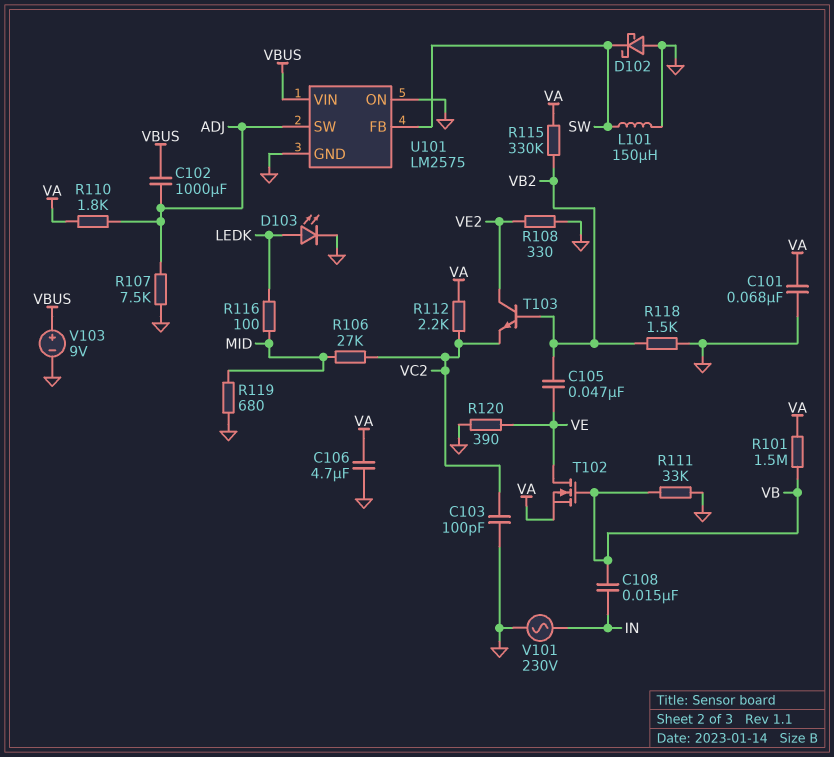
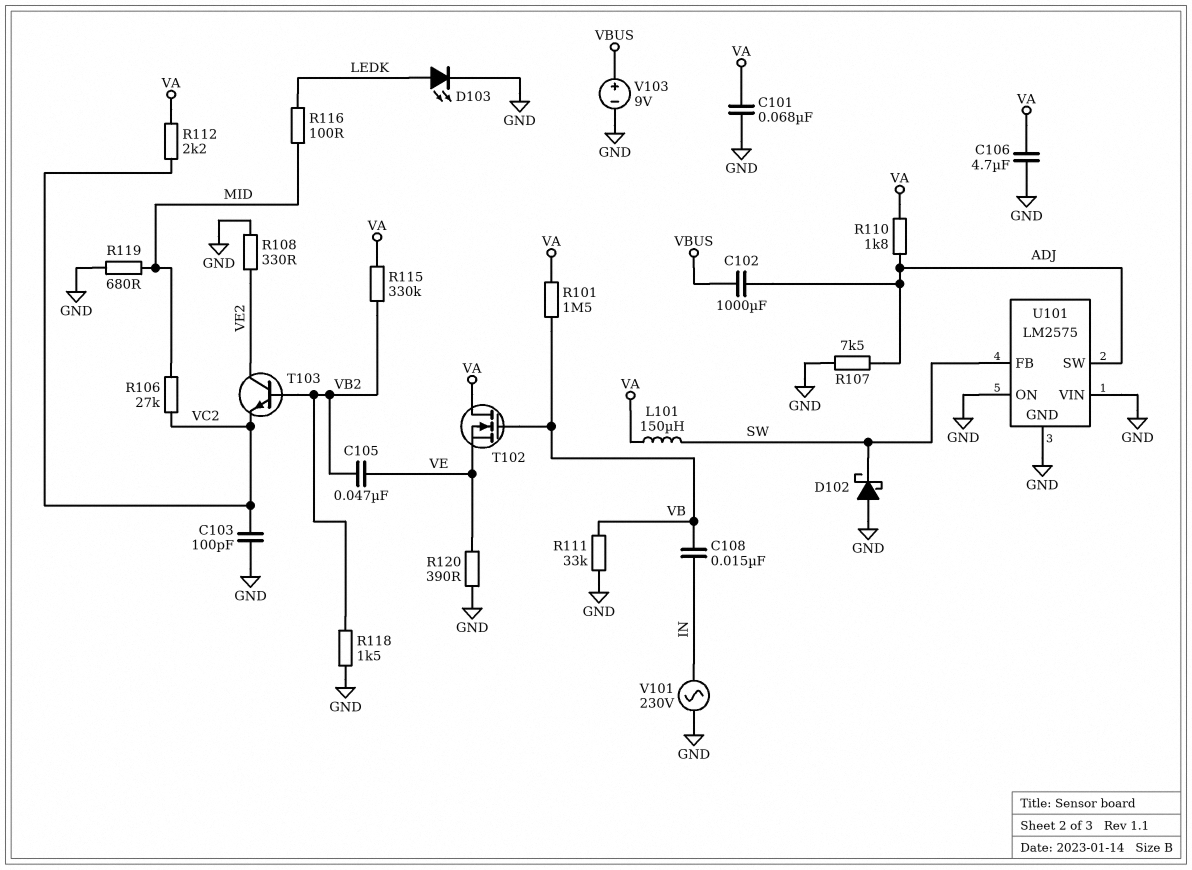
L101: 150uH (GND, SW) -> 150uH (SW, VA)
T102: NMOS (G VB, D VE, S VA) -> NMOS (G VB, D VA, S VE)
U101 pin VIN: VBUS -> GND

